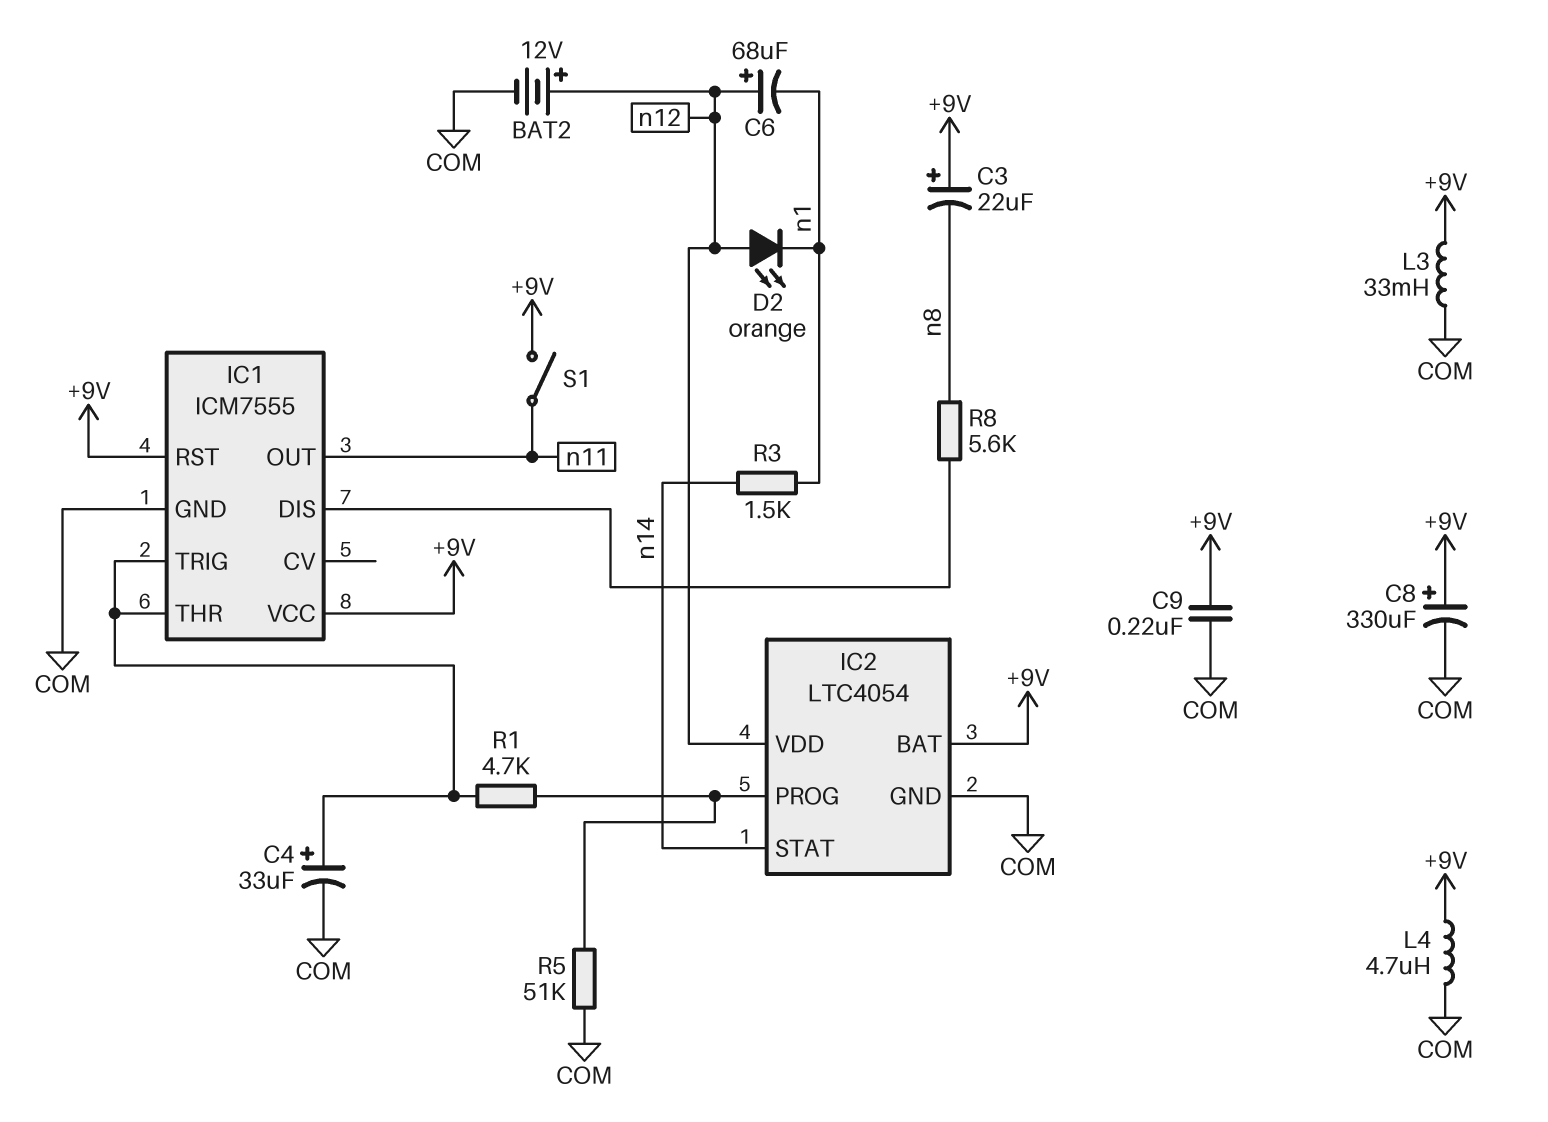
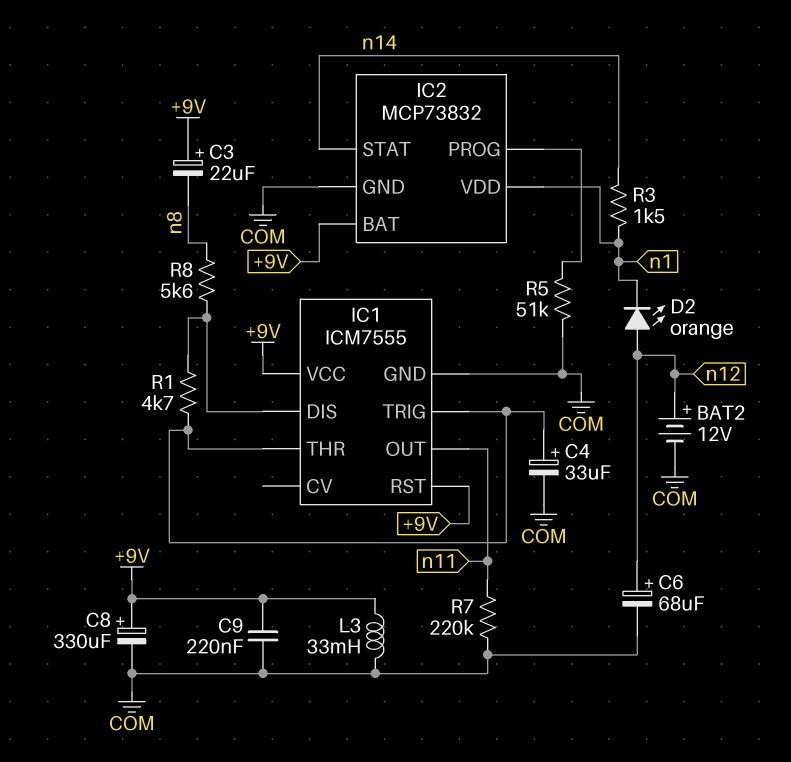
C6: 68uF (plus n12, minus n1) -> 68uF (plus n12, minus COM)
IC2: LTC4054 -> MCP73832
IC2 pin VDD: n12 -> n1
L4: 4.7uH (+9V, COM) -> none
R1: 4.7k (IC1/THR, IC2/PROG) -> 4.7k (IC1/DIS, IC1/THR)
R7: none -> 220k (COM, n11)
S1: switch (+9V, n11) -> none

